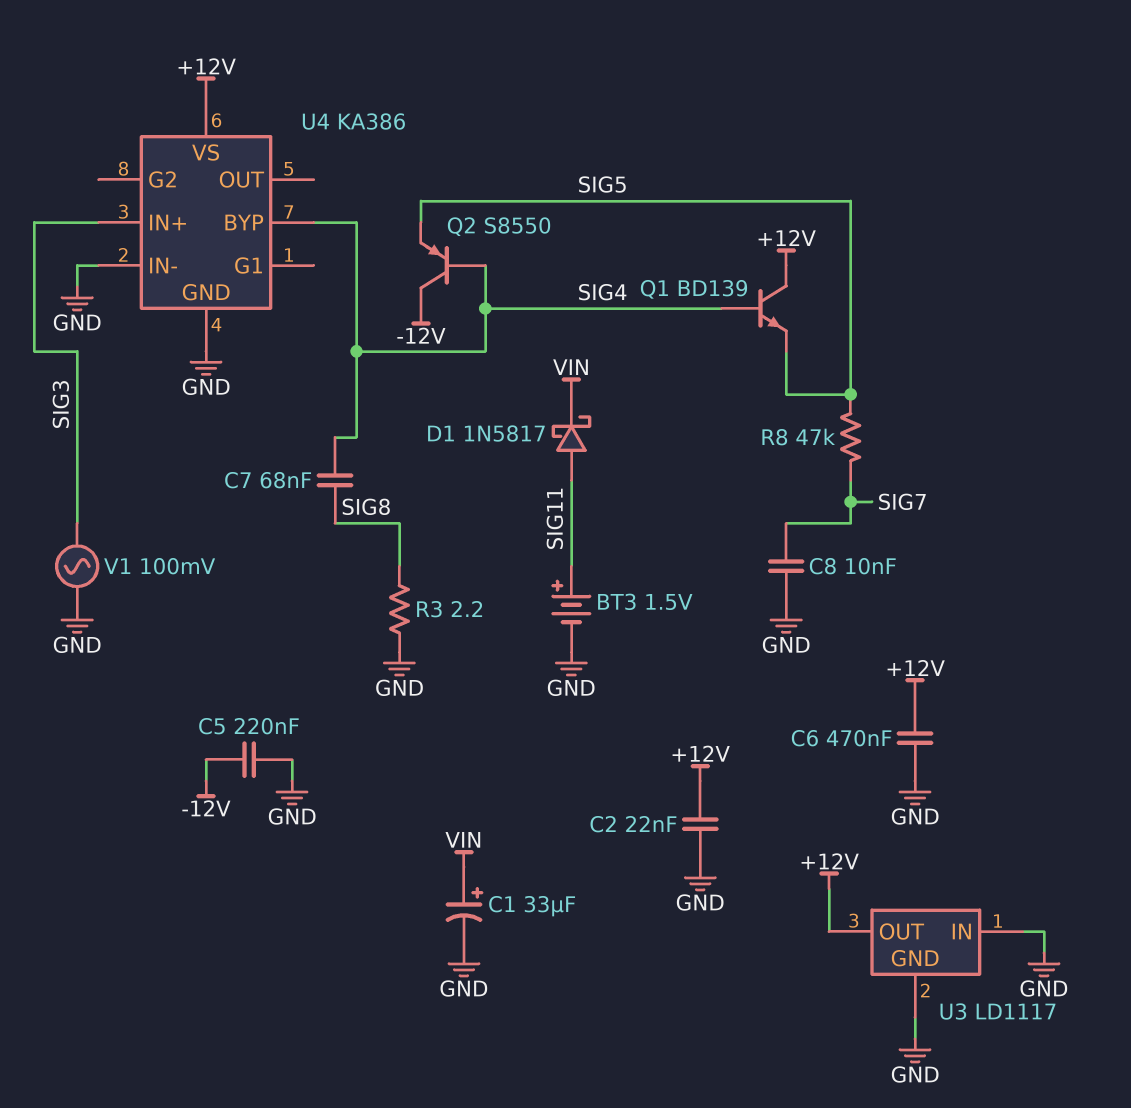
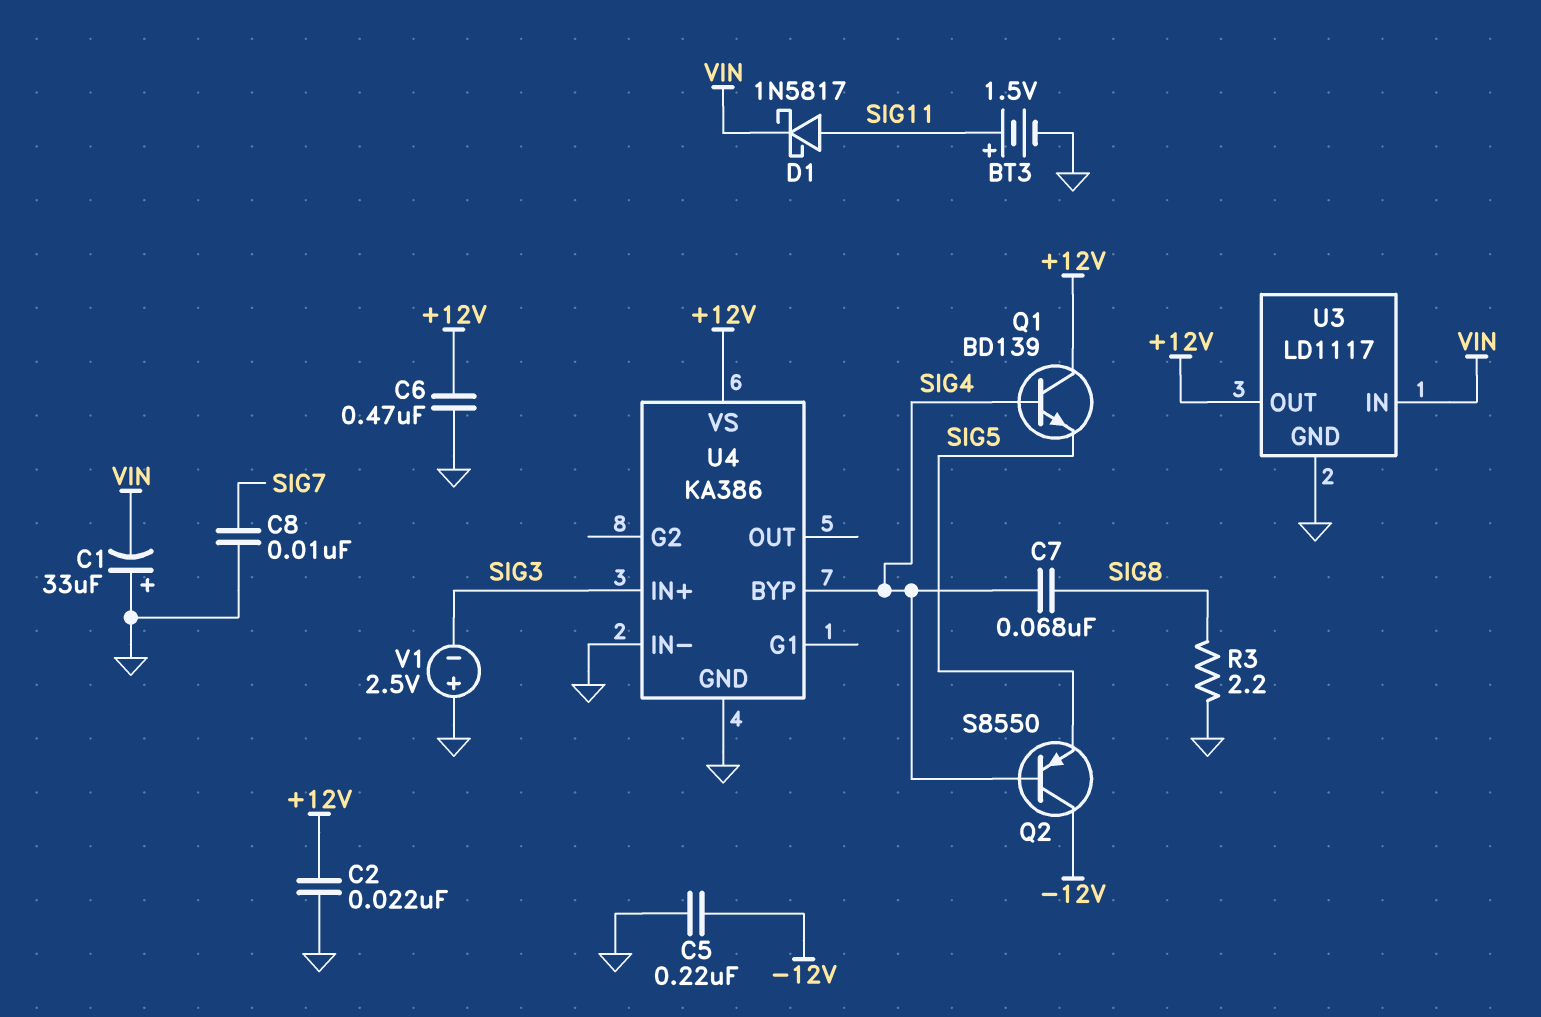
C1: 33uF (plus VIN, minus GND) -> 33uF (plus GND, minus VIN)
R8: 47k (SIG5, SIG7) -> none
U3 pin IN: GND -> VIN
V1: AC 100mV (GND, SIG3) -> 2.5V (plus GND, minus SIG3)

